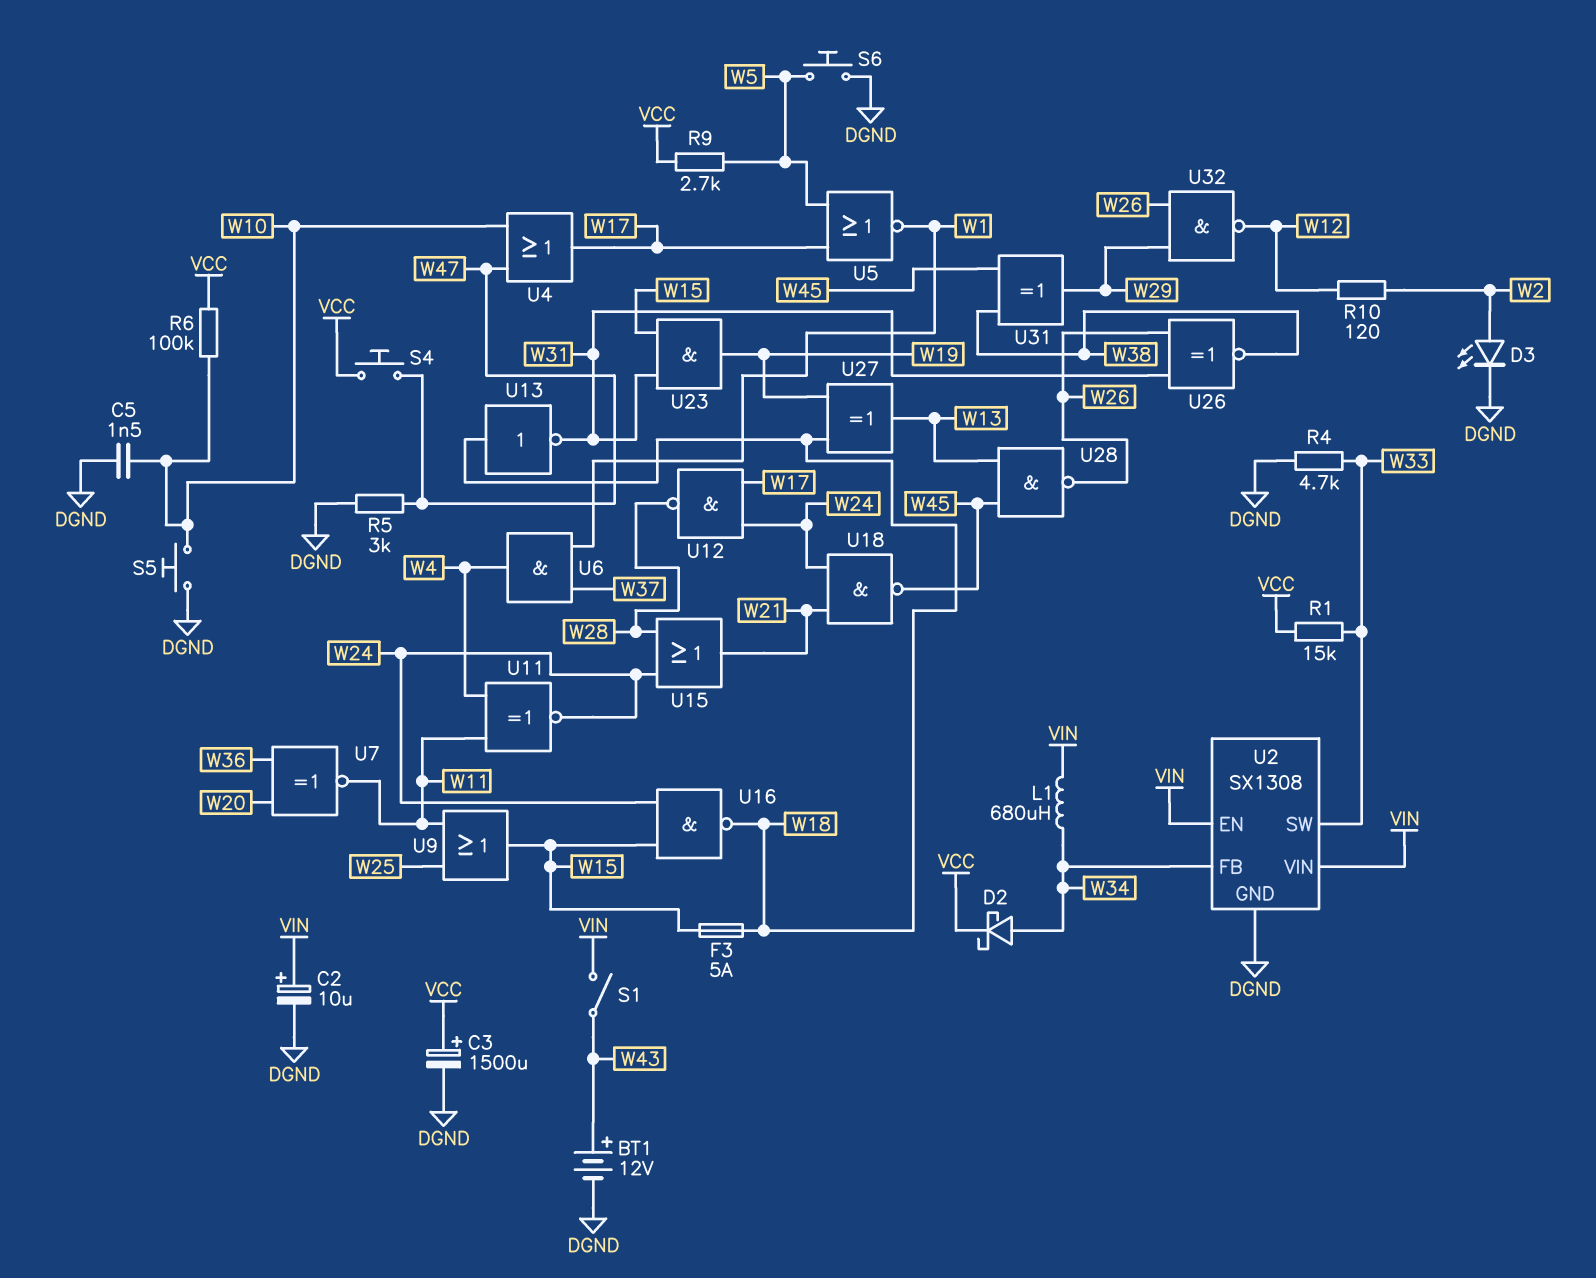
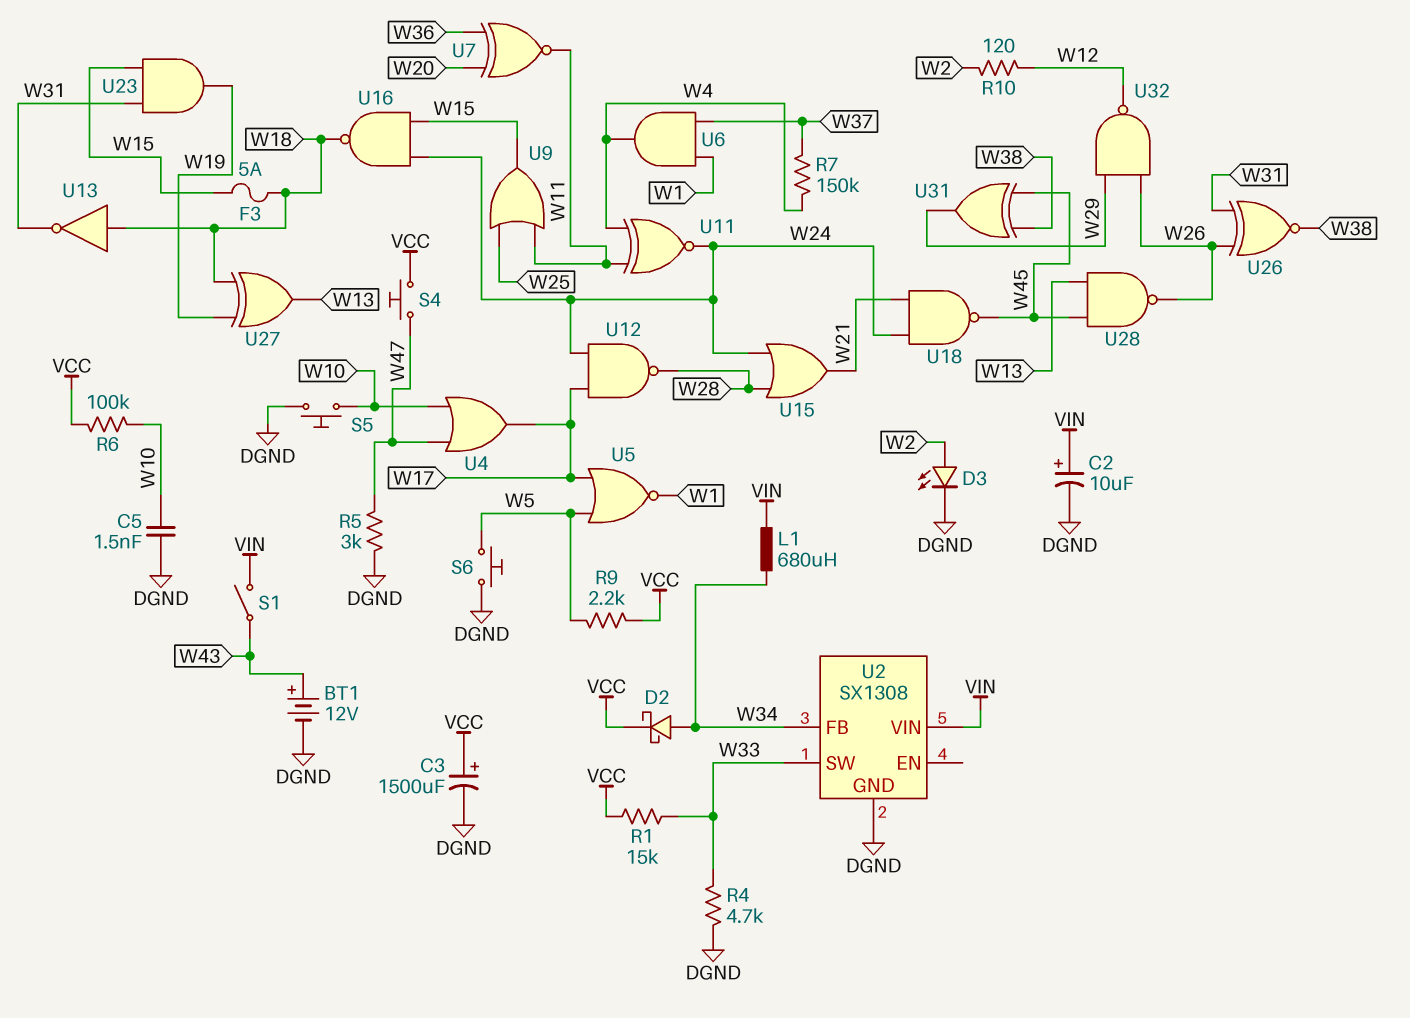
R7: none -> 150k (W4, W37)
R9: 2.7k (VCC, W5) -> 2.2k (VCC, W5)
U2 pin EN: VIN -> none

